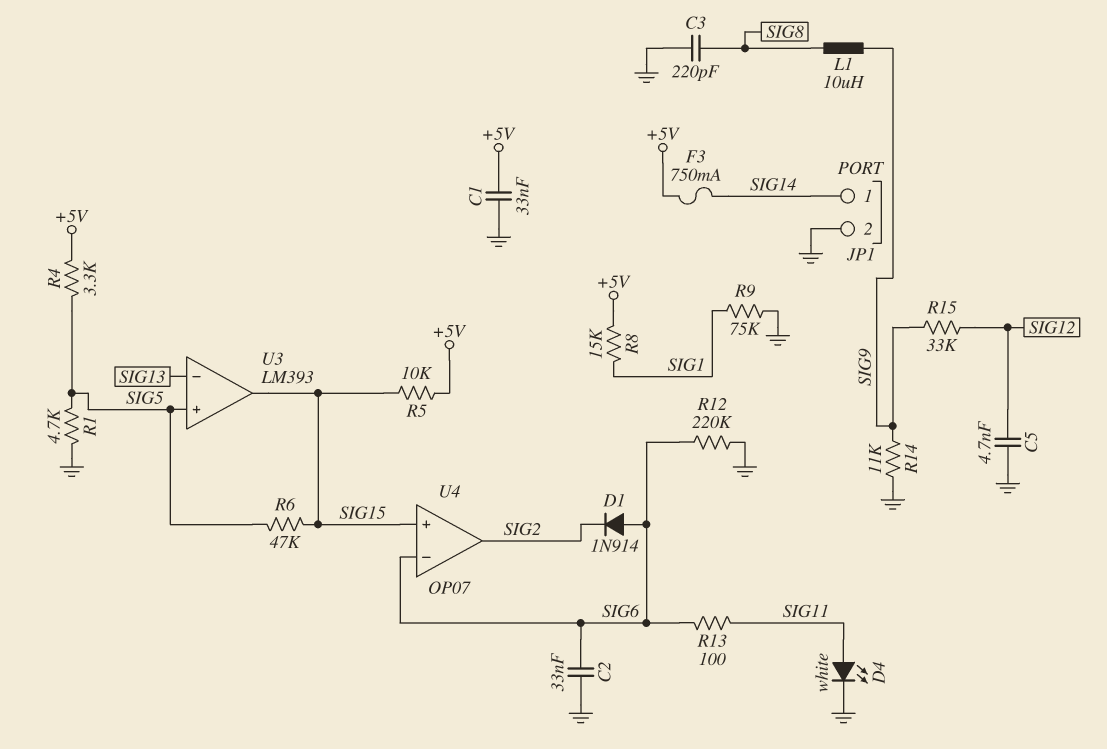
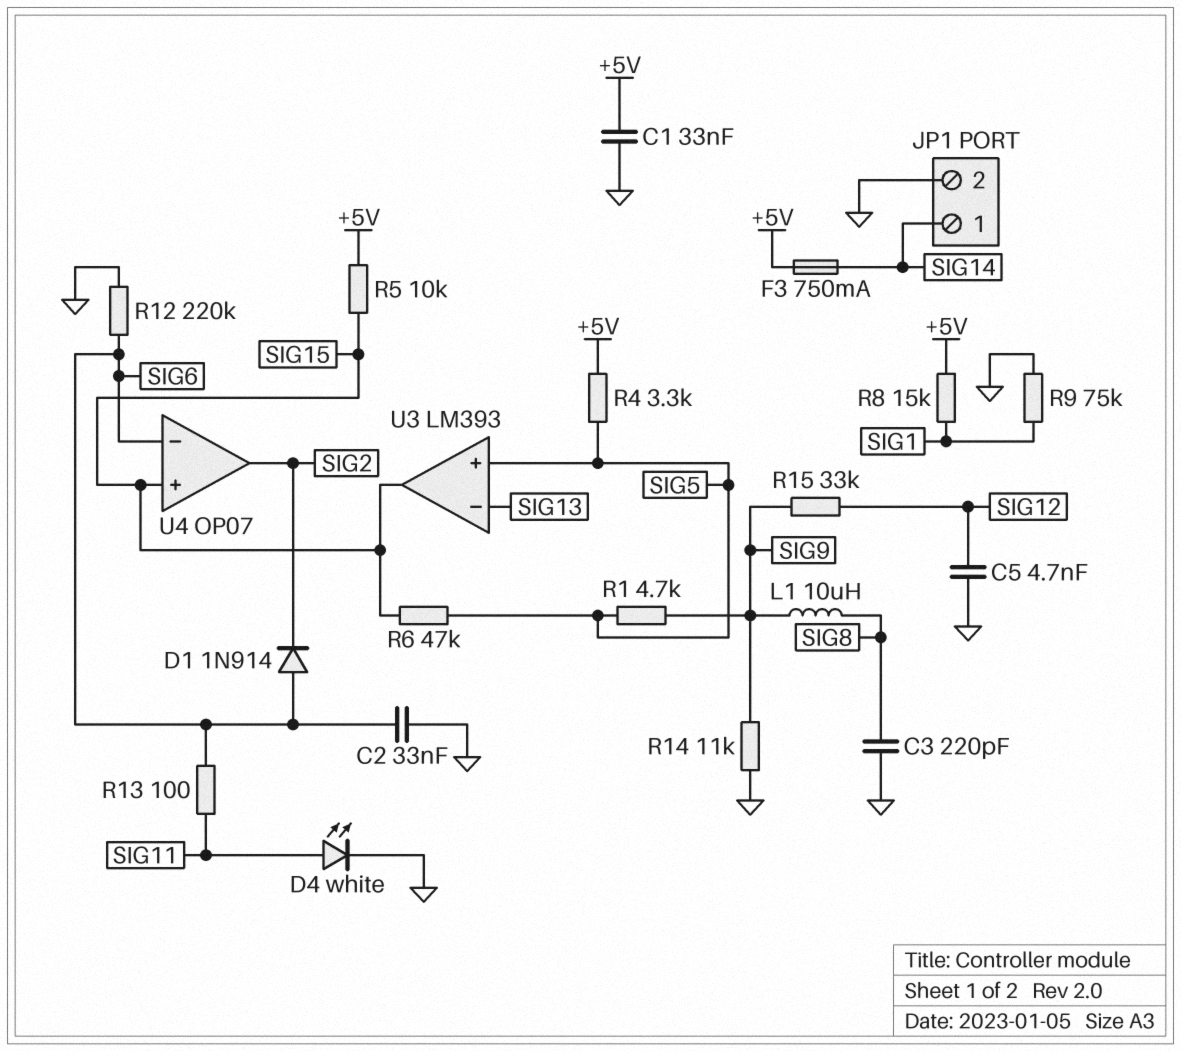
R1: 4.7k (GND, SIG5) -> 4.7k (SIG5, SIG9)

